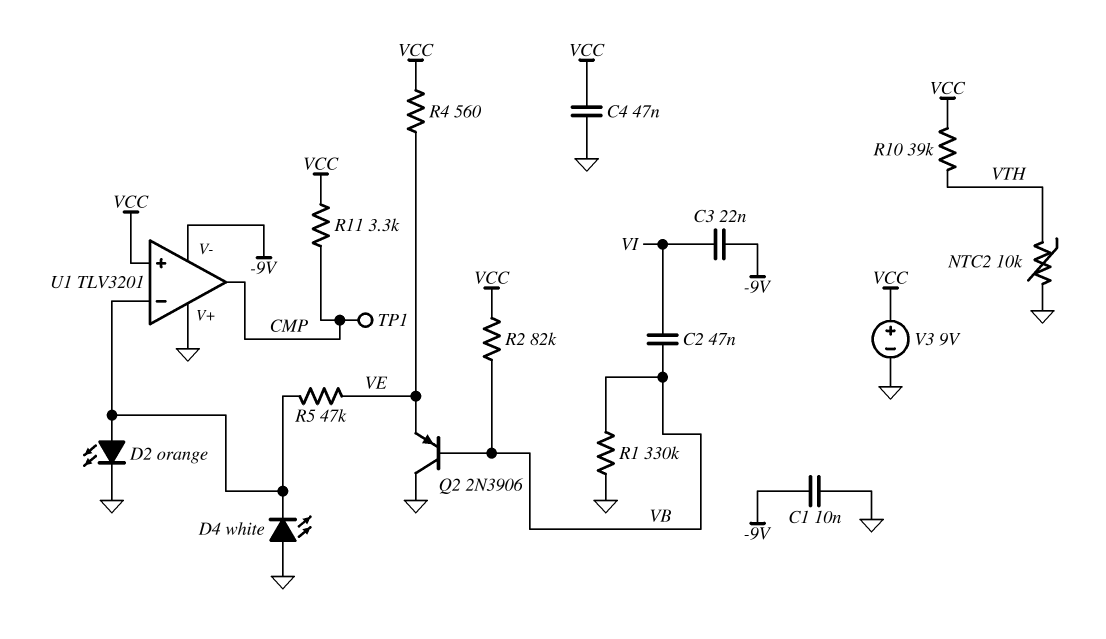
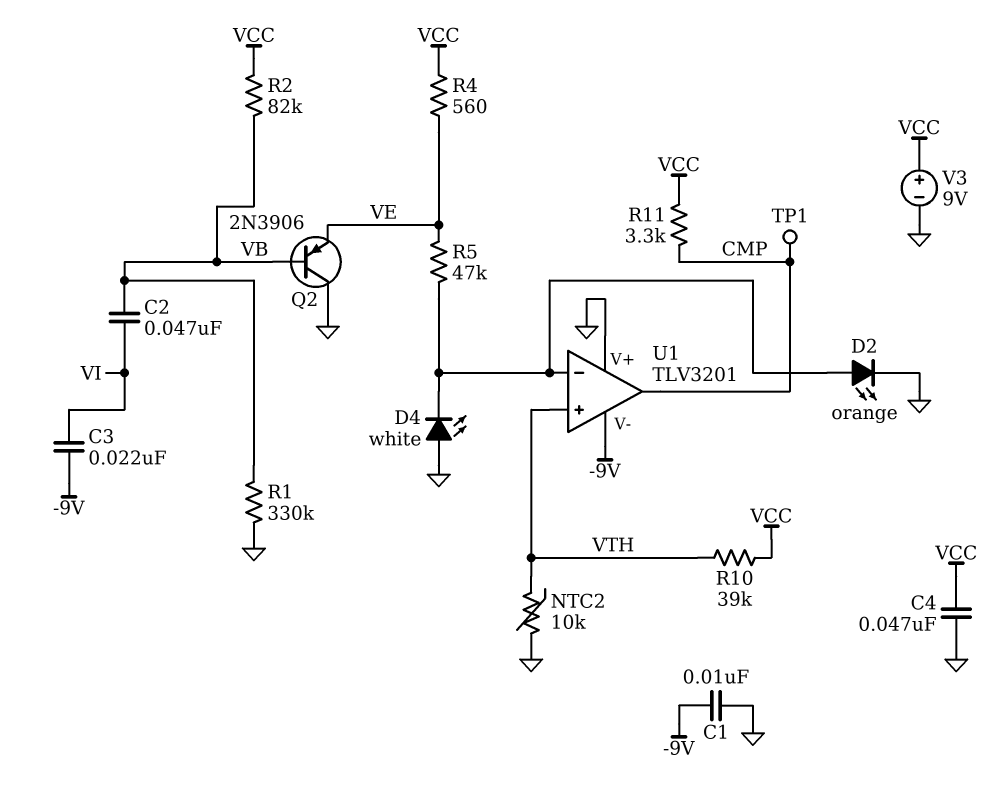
U1 pin in+: VCC -> VTH

